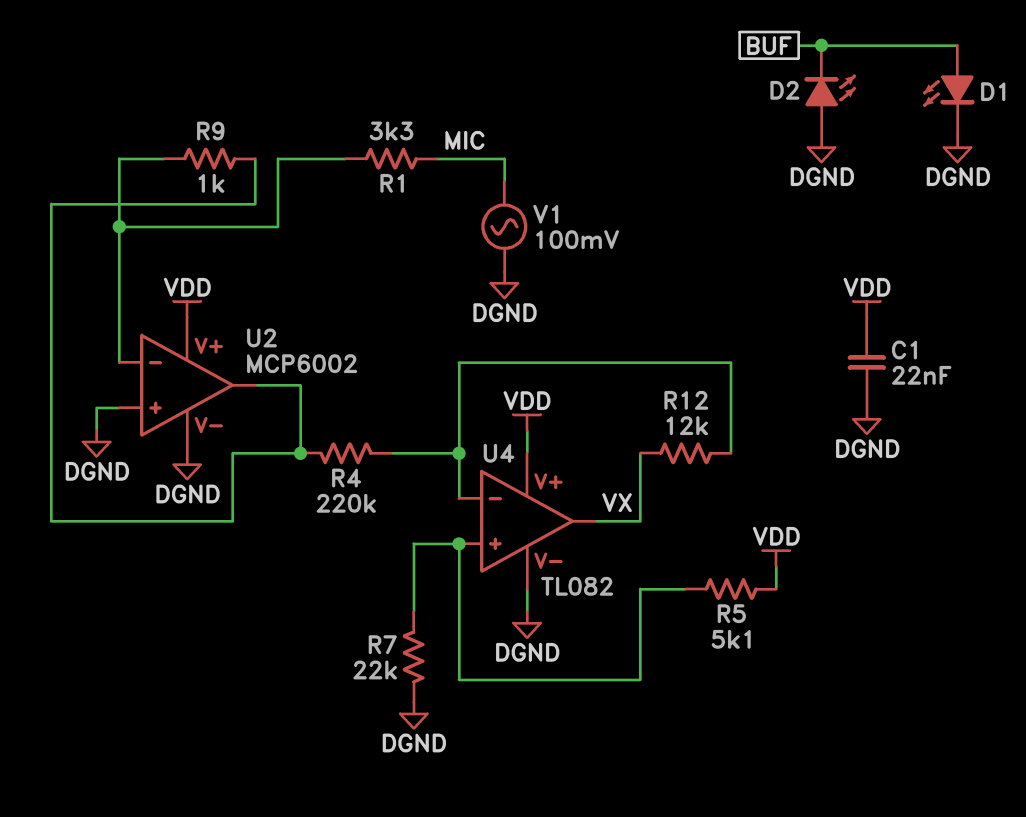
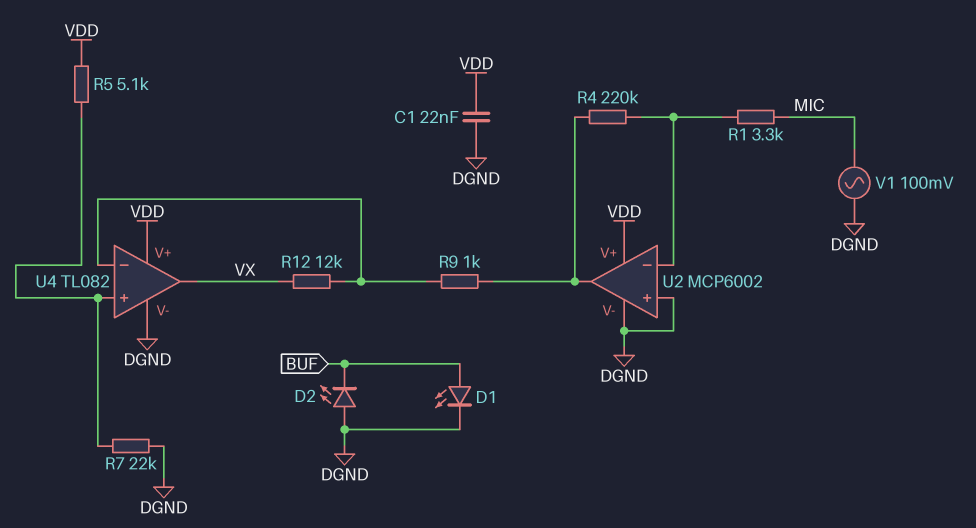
R4: 220k (U2/out, U4/in-) -> 220k (U2/in-, U2/out)
R9: 1k (U2/in-, U2/out) -> 1k (U2/out, U4/in-)

